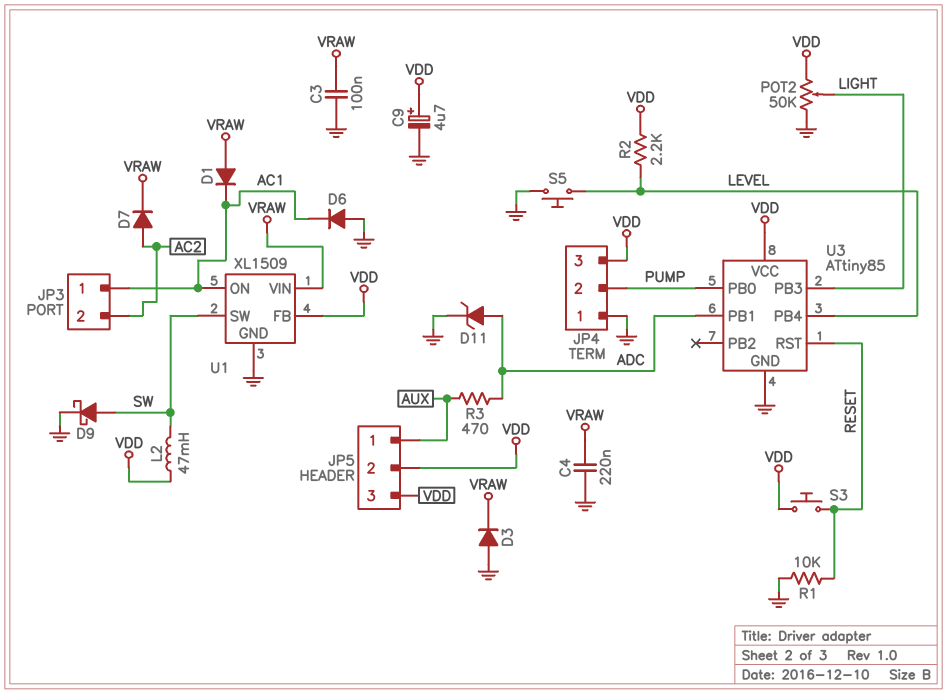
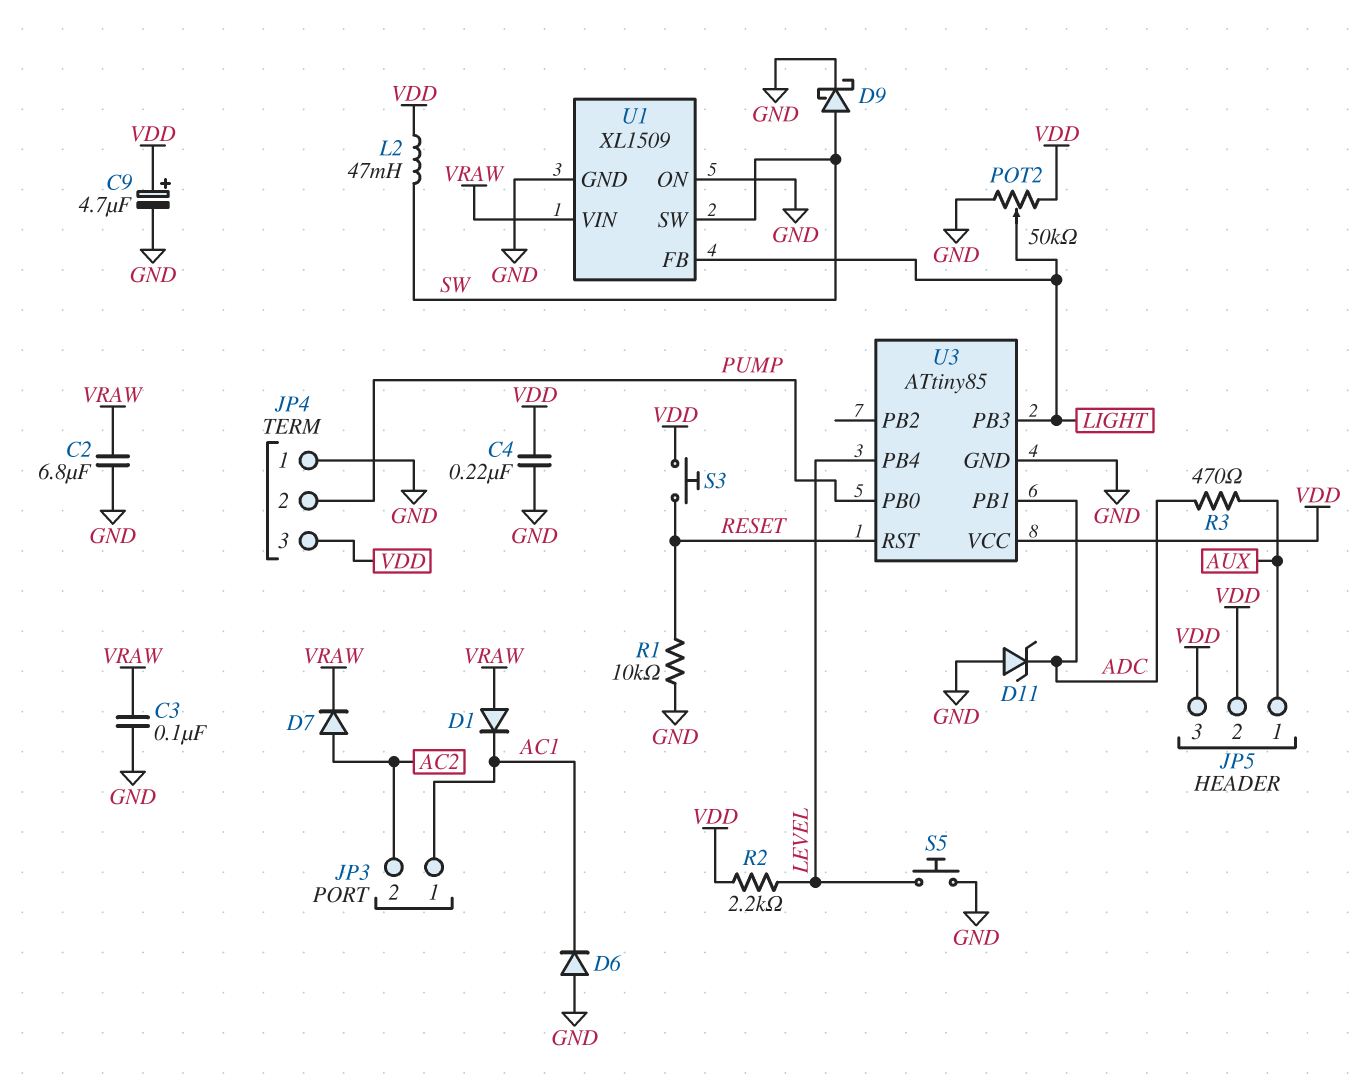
C2: none -> 6.8uF (GND, VRAW)
C4: 220nF (GND, VRAW) -> 220nF (GND, VDD)
D3: diode (A GND, K VRAW) -> none
D11: zener (A ADC, K GND) -> zener (A GND, K ADC)
U1 pin FB: VDD -> LIGHT
U1 pin ON: AC1 -> GND

